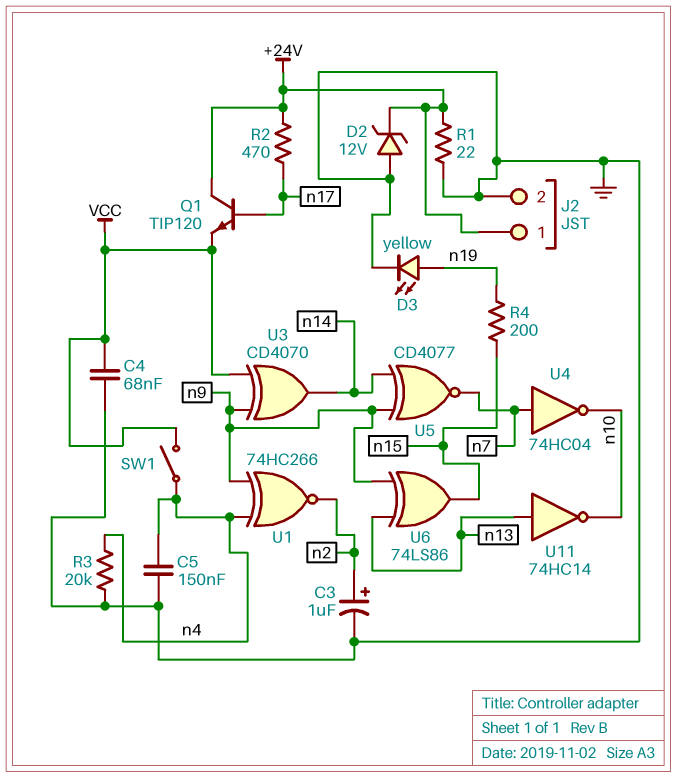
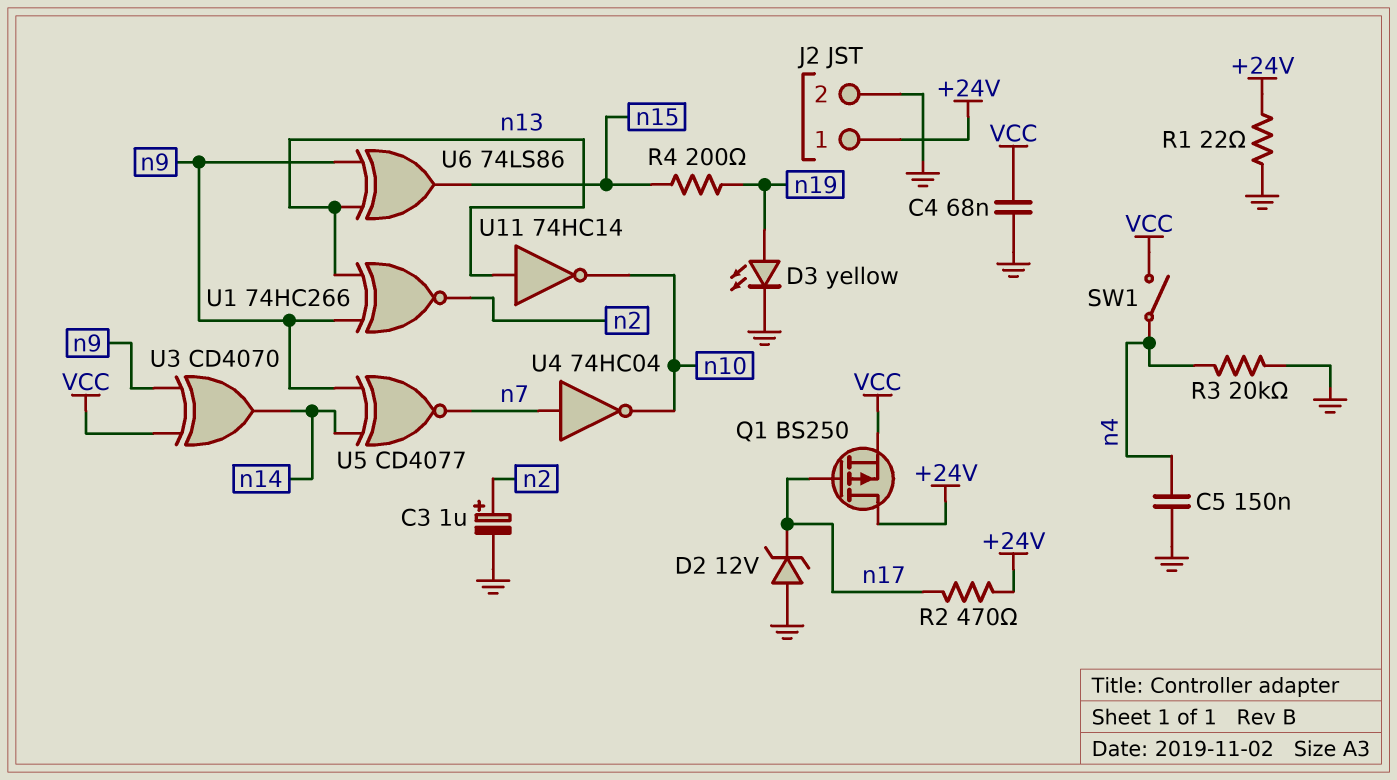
D2: zener 12V (A GND, K +24V) -> zener 12V (A GND, K n17)
Q1: NPN TIP120 (B n17, C +24V, E VCC) -> PMOS BS250 (G n17, D +24V, S VCC)
U1: XNOR 74HC266 (in n4, in n9, out n2) -> XNOR 74HC266 (in n9, in n13, out n2)

